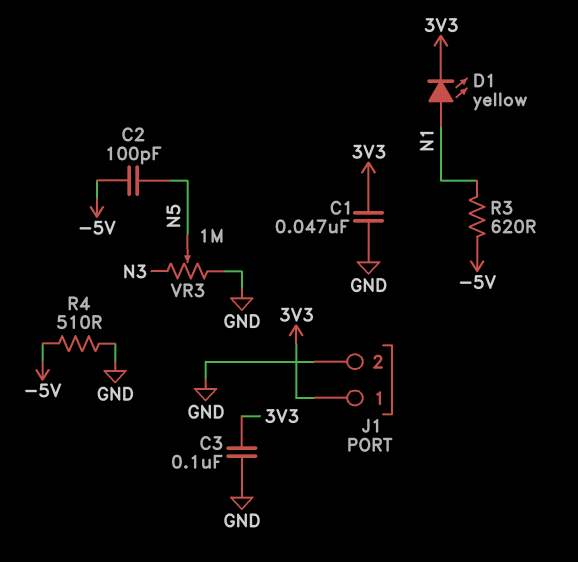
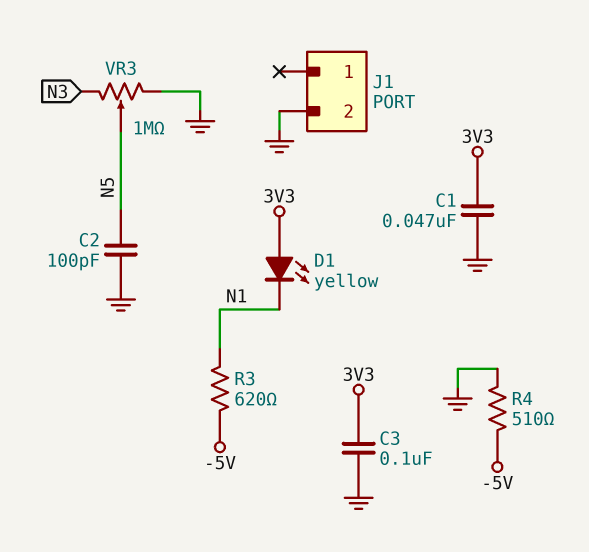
C2: 100pF (-5V, N5) -> 100pF (GND, N5)
D1: LED yellow (A N1, K 3V3) -> LED yellow (A 3V3, K N1)
J1 pin 1: 3V3 -> none

